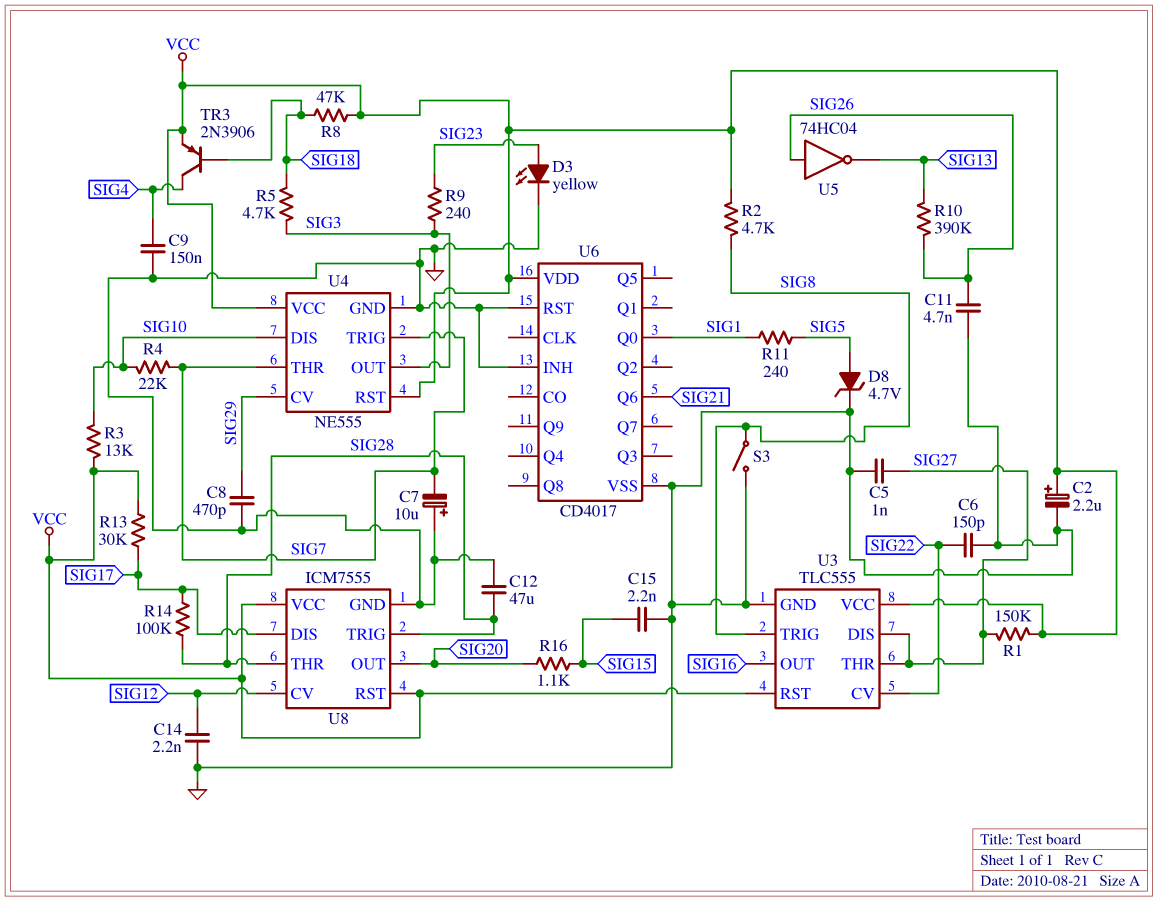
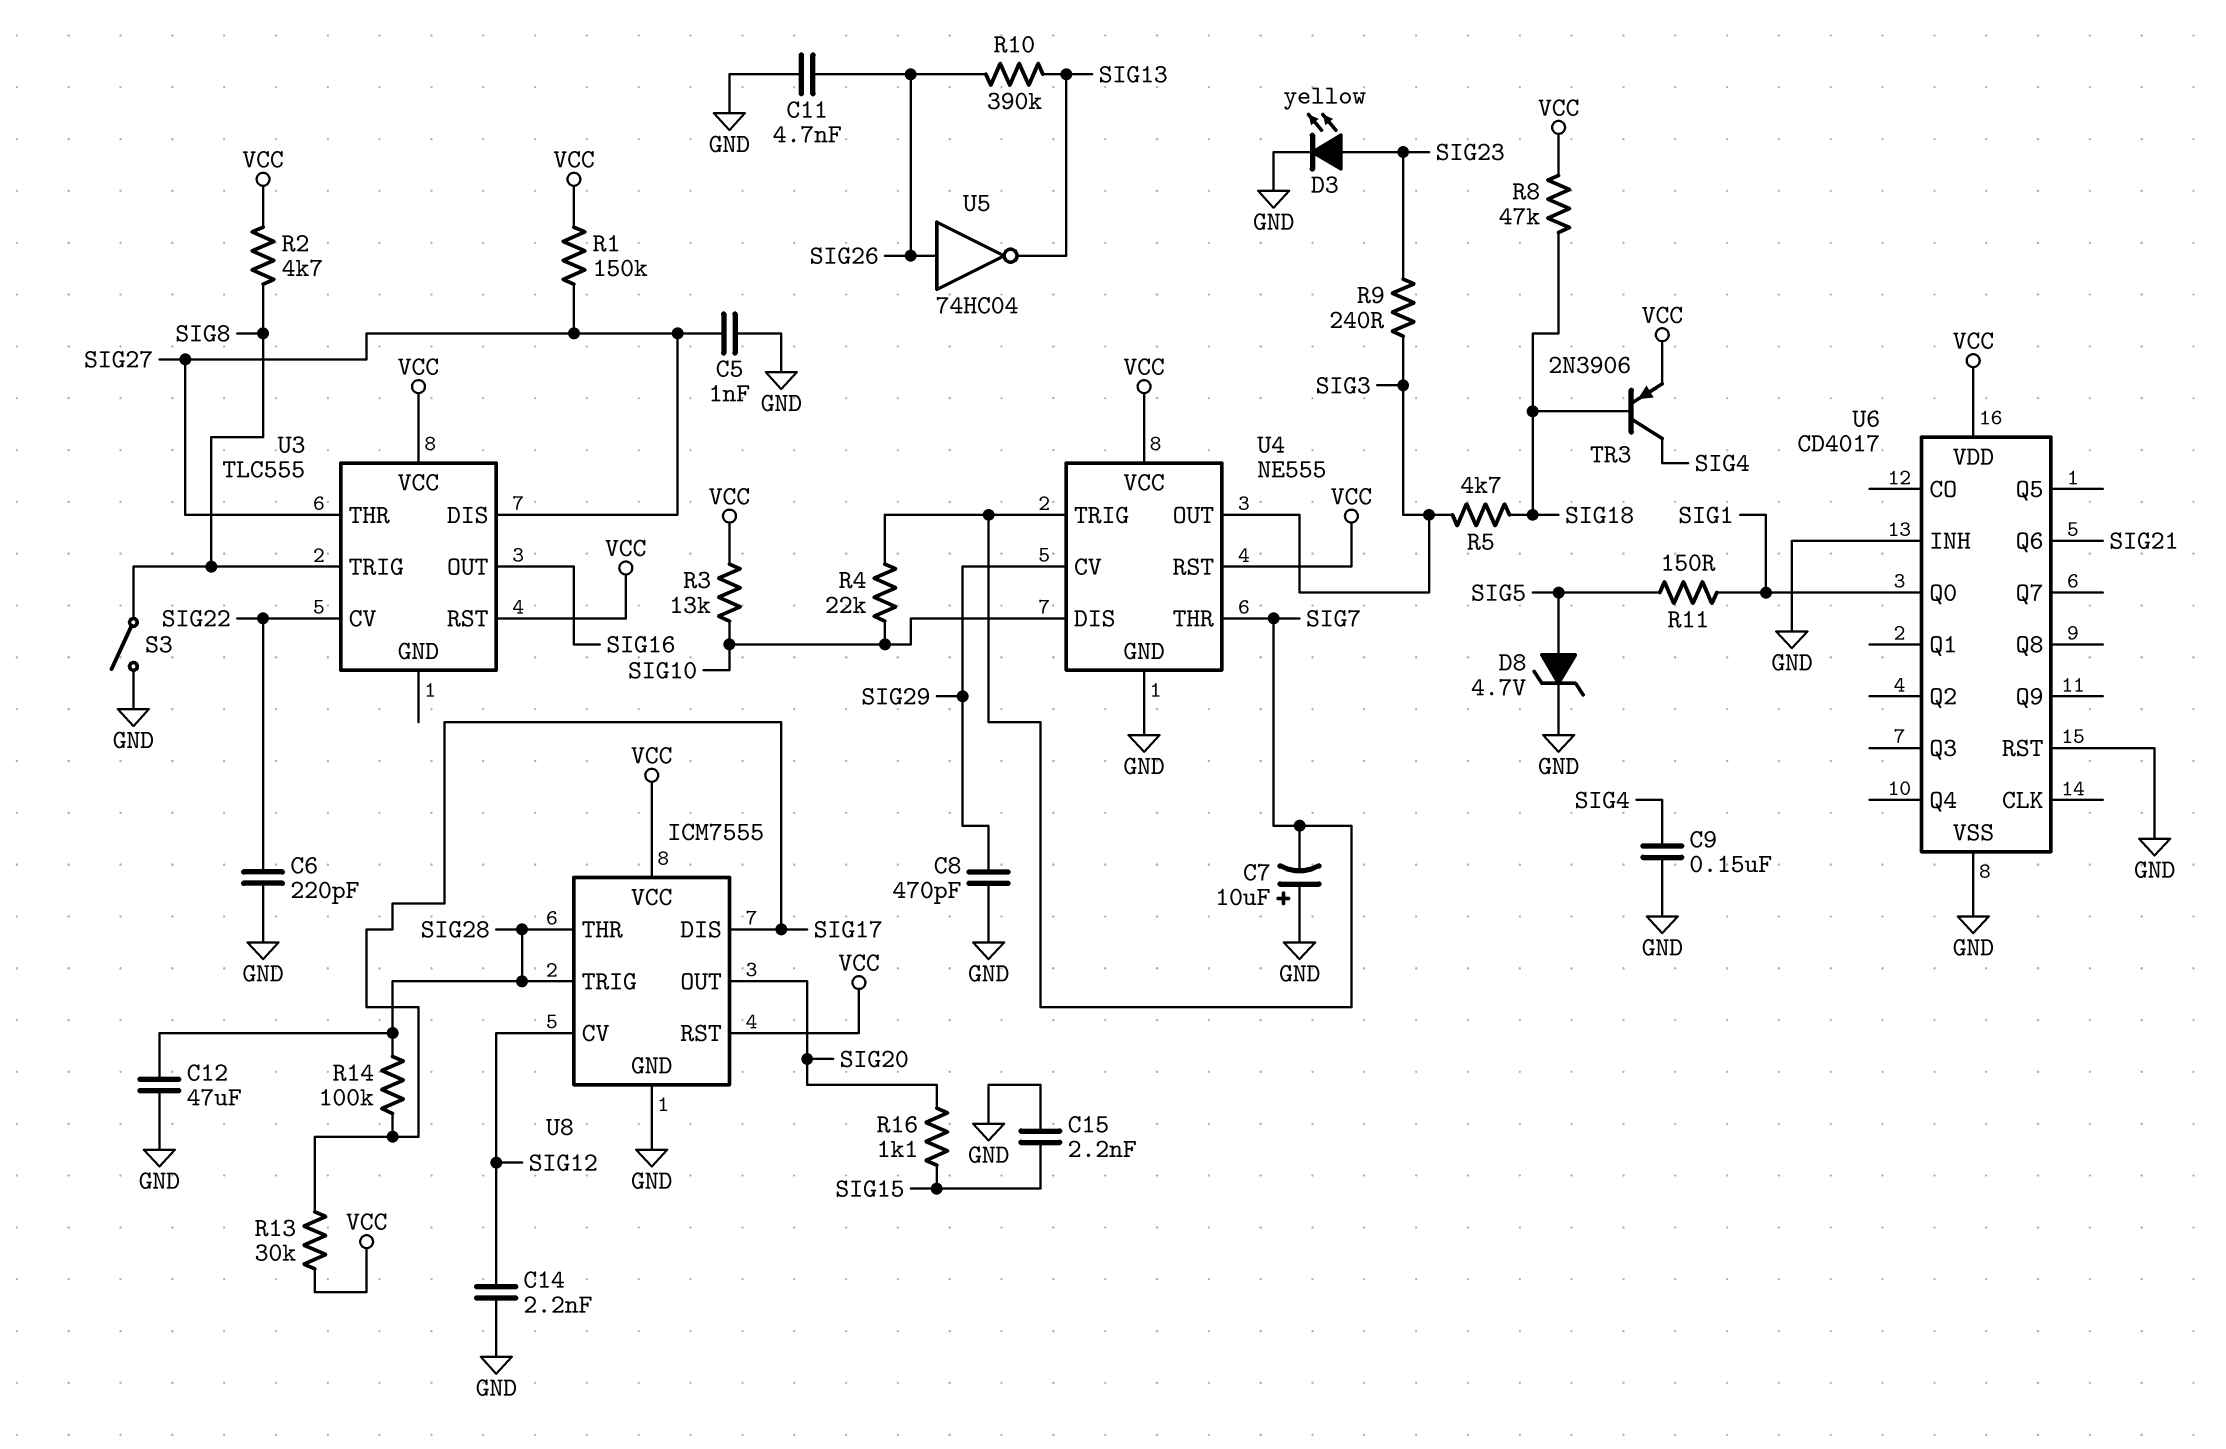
C2: 2.2uF (plus VCC, minus GND) -> none
C6: 150pF (GND, SIG22) -> 220pF (GND, SIG22)
R11: 240 (SIG1, SIG5) -> 150 (SIG1, SIG5)
U3 pin GND: GND -> none

